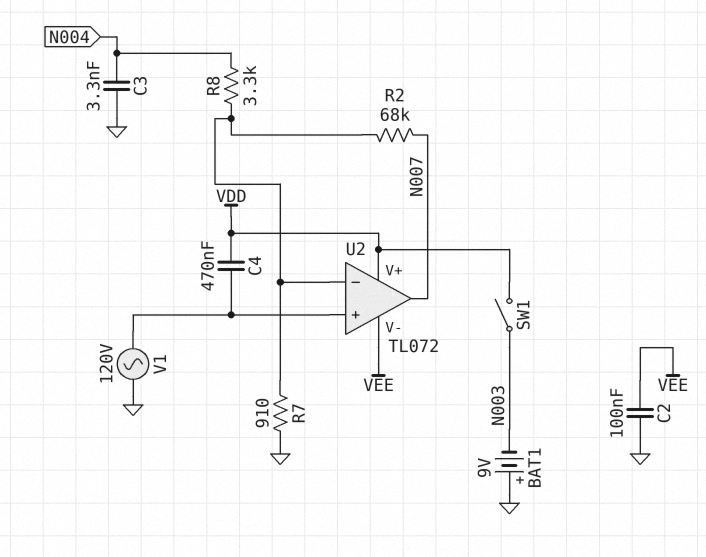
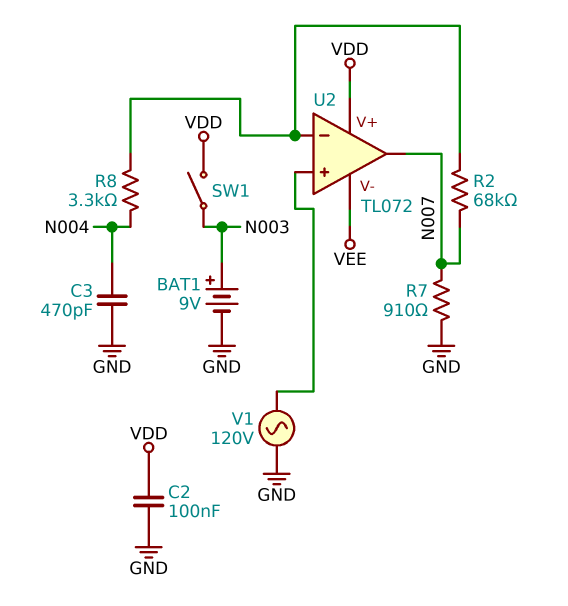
BAT1: 9V (plus GND, minus N003) -> 9V (plus N003, minus GND)
C2: 100nF (GND, VEE) -> 100nF (GND, VDD)
C3: 3.3nF (GND, N004) -> 470pF (GND, N004)
C4: 470nF (U2/in+, VDD) -> none
R7: 910 (GND, U2/in-) -> 910 (GND, N007)

